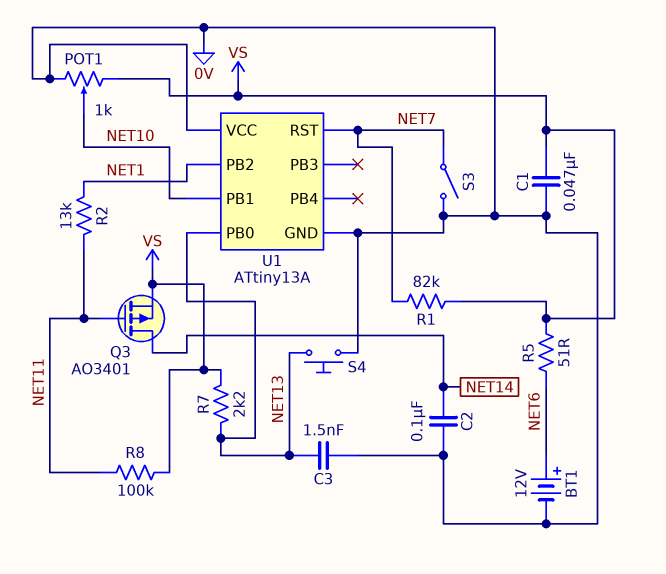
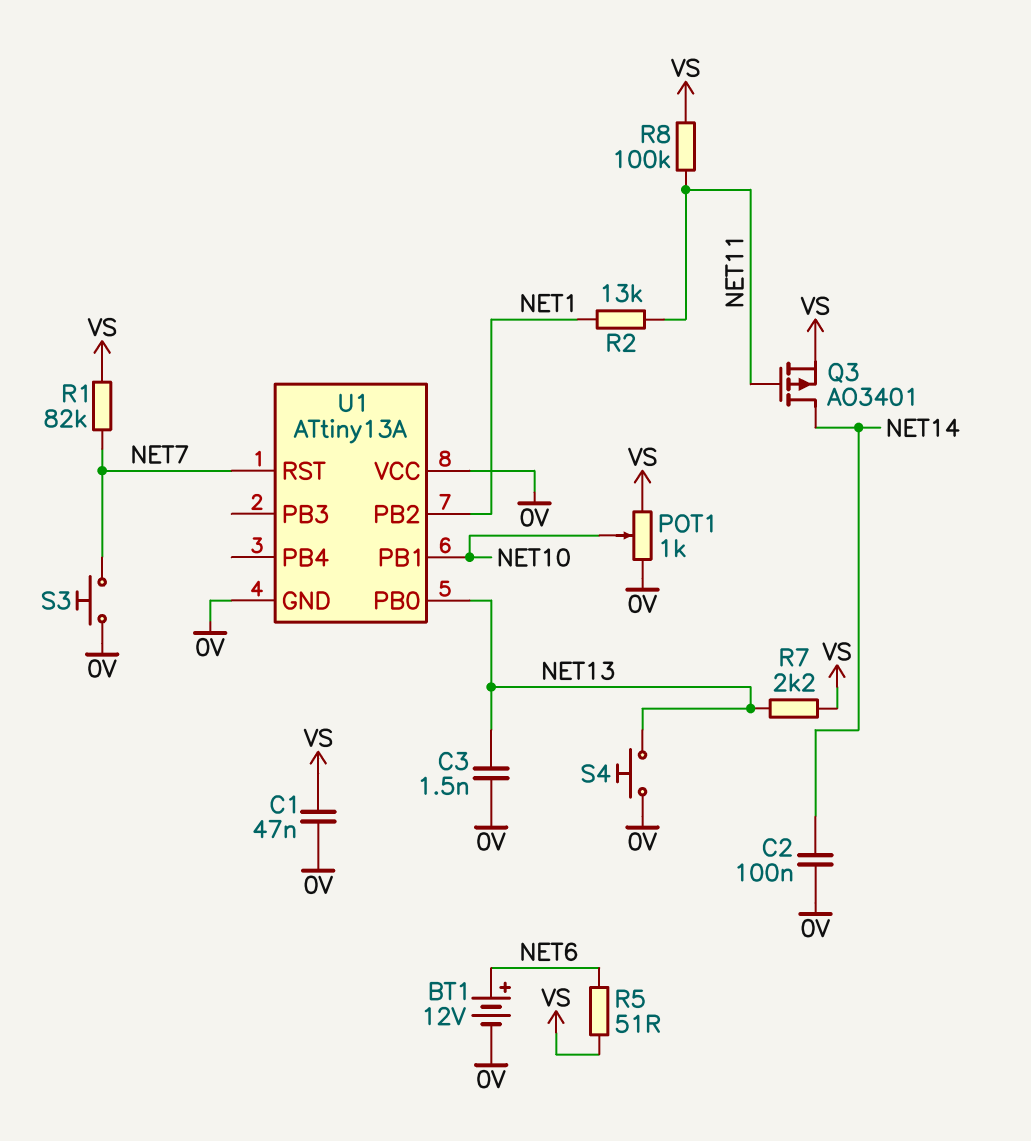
S3: switch (0V, NET7) -> button (0V, NET7)

